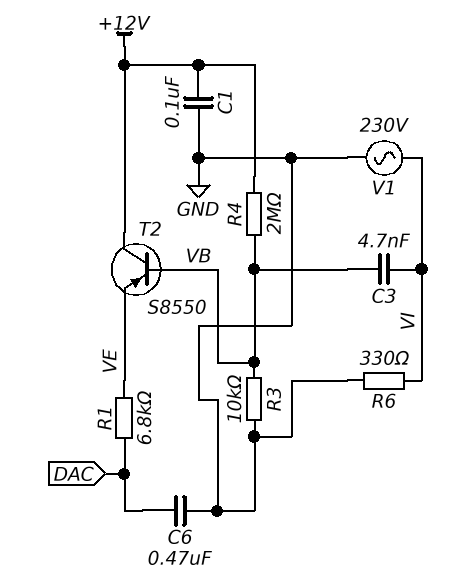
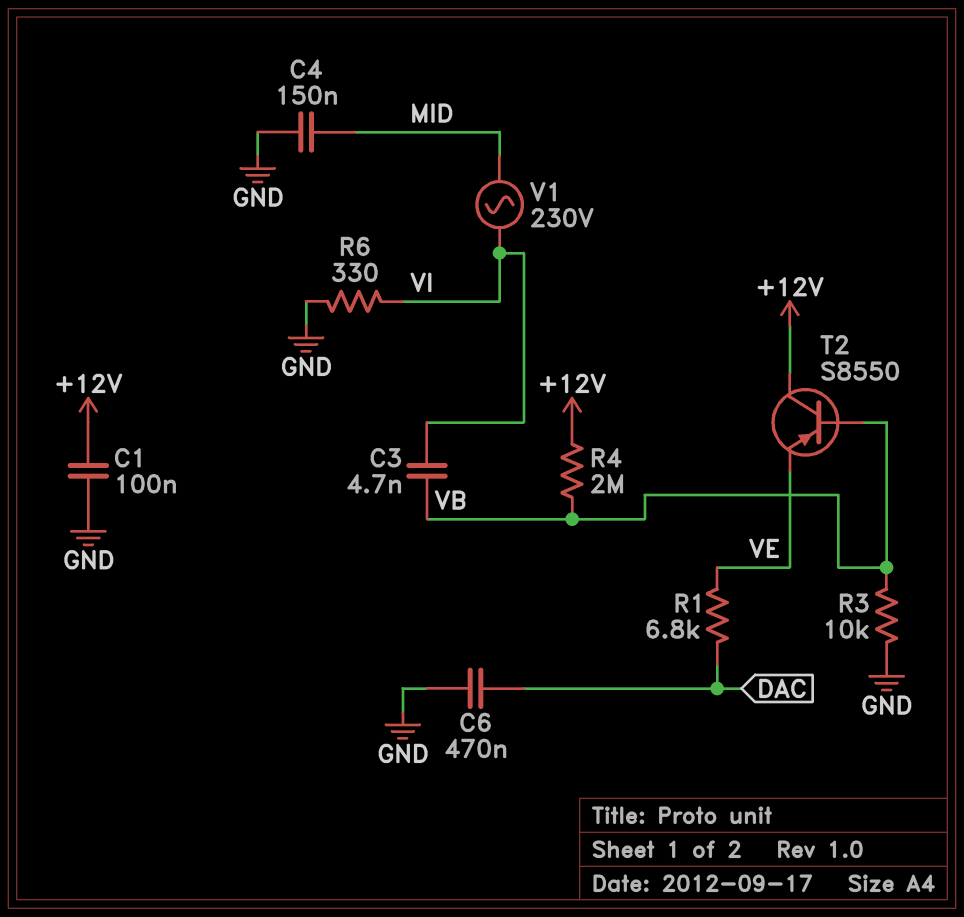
C4: none -> 150nF (GND, MID)
V1: AC 230V (GND, VI) -> AC 230V (MID, VI)

